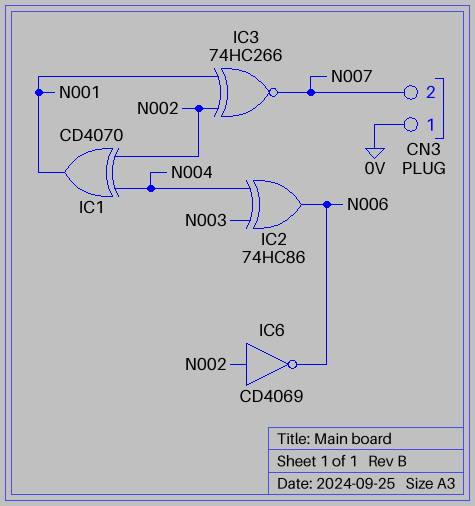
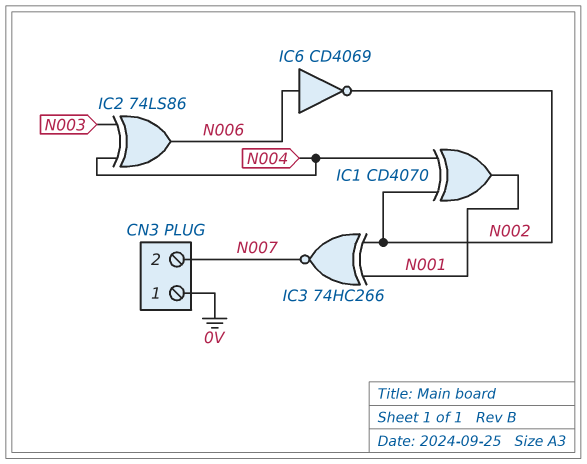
IC2: XOR 74HC86 (in N003, in N004, out N006) -> XOR 74LS86 (in N003, in N004, out N006)
IC6: NOT CD4069 (in N002, out N006) -> NOT CD4069 (in N006, out N002)

